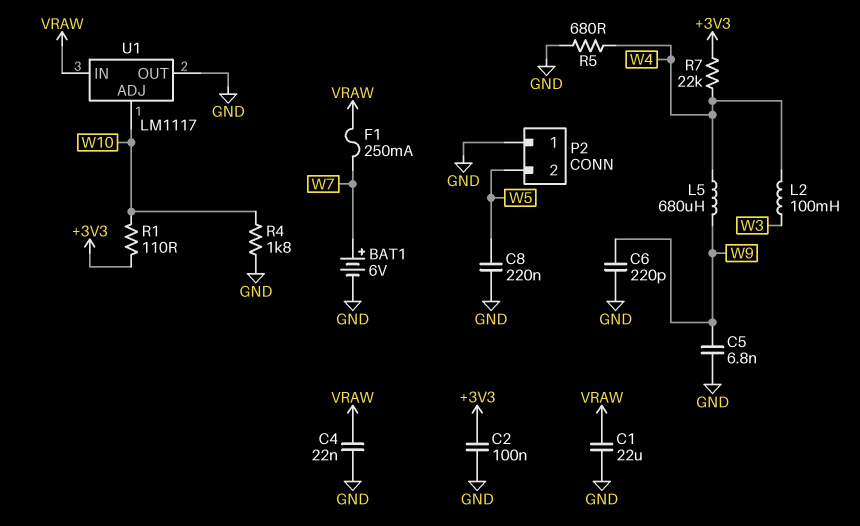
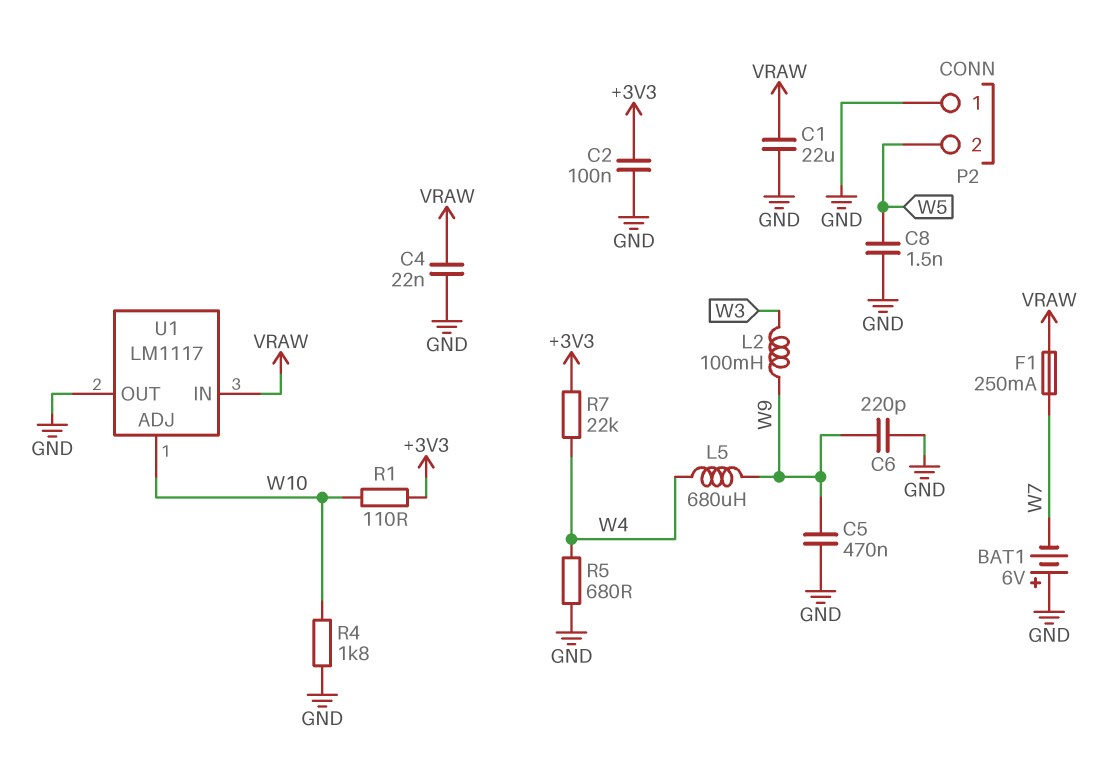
BAT1: 6V (plus W7, minus GND) -> 6V (plus GND, minus W7)
C5: 6.8nF (GND, W9) -> 470nF (GND, W9)
C8: 220nF (GND, W5) -> 1.5nF (GND, W5)
L2: 100mH (W3, W4) -> 100mH (W3, W9)

